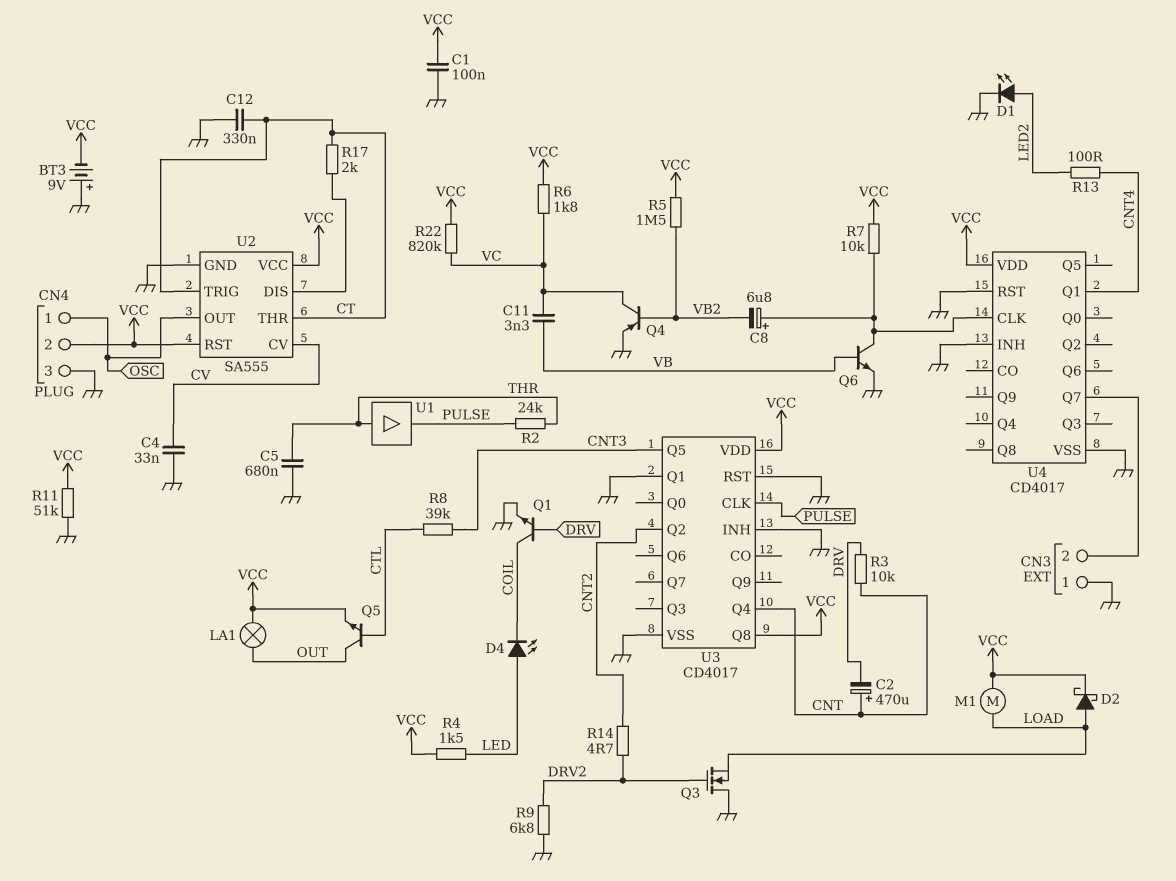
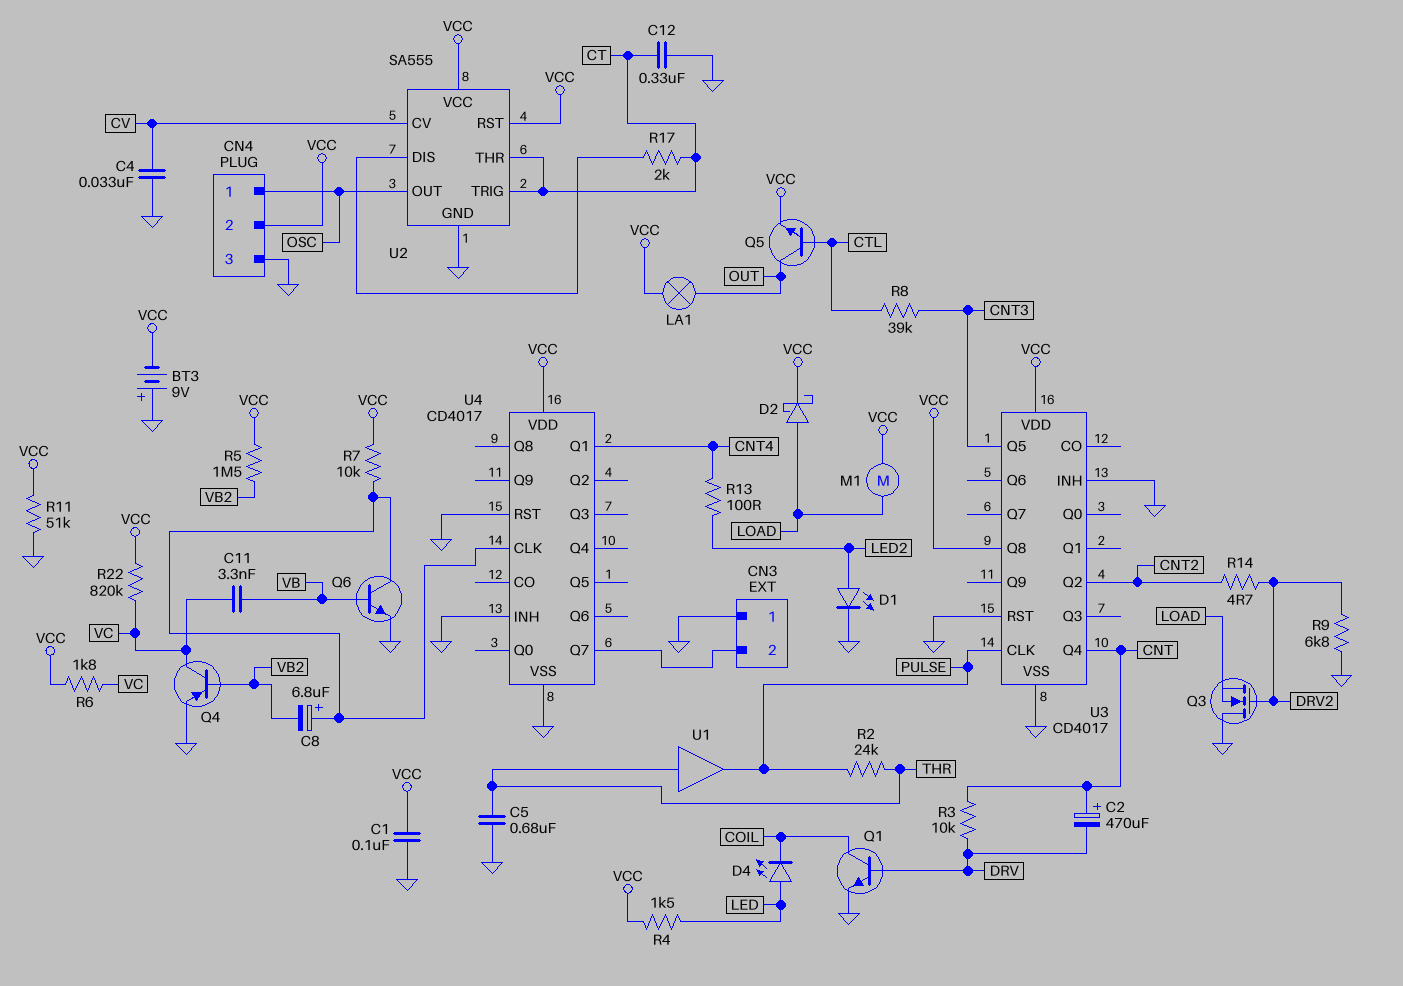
U3 pin Q1: GND -> none

